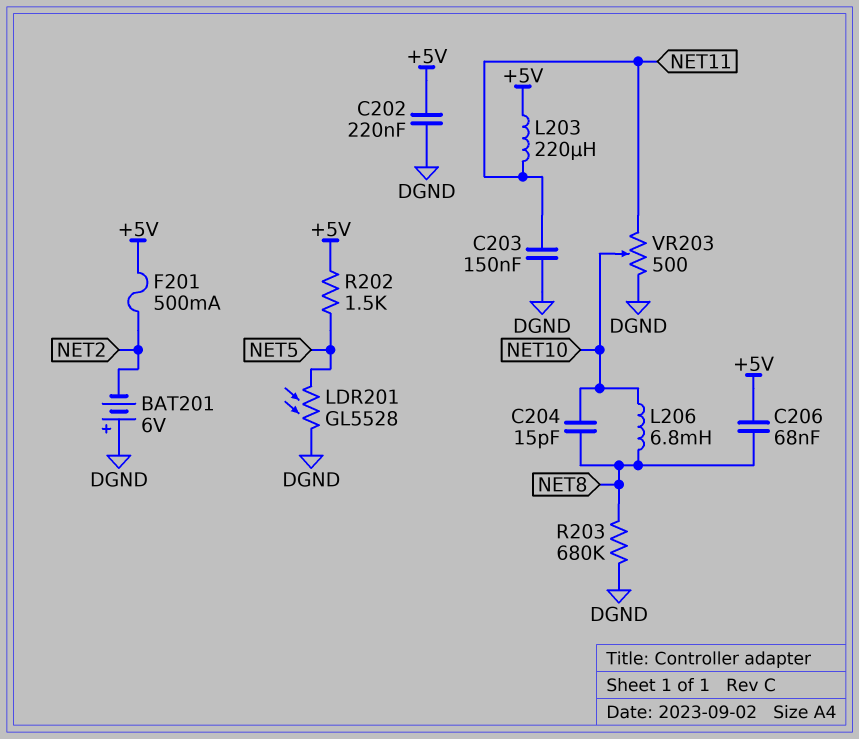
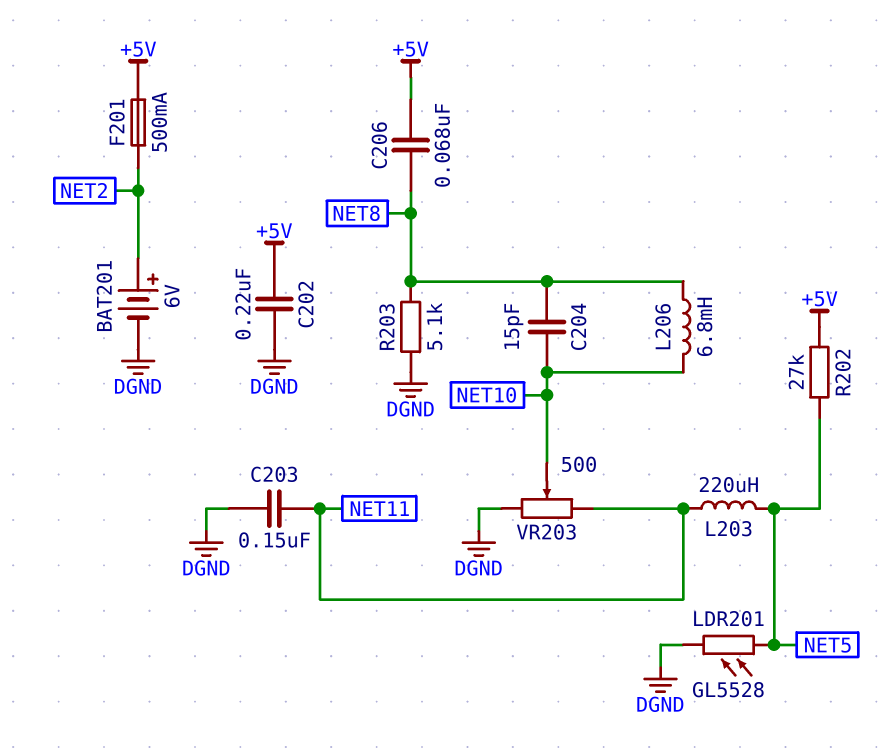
BAT201: 6V (plus DGND, minus NET2) -> 6V (plus NET2, minus DGND)
L203: 220uH (+5V, NET11) -> 220uH (NET5, NET11)
R202: 1.5k (+5V, NET5) -> 27k (+5V, NET5)
R203: 680k (DGND, NET8) -> 5.1k (DGND, NET8)

